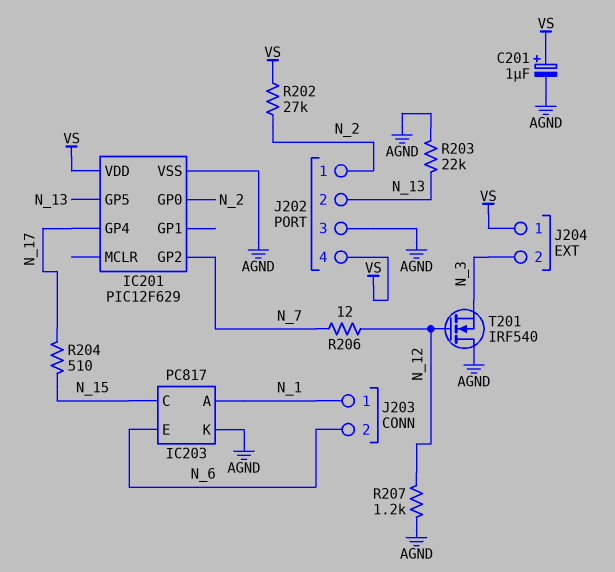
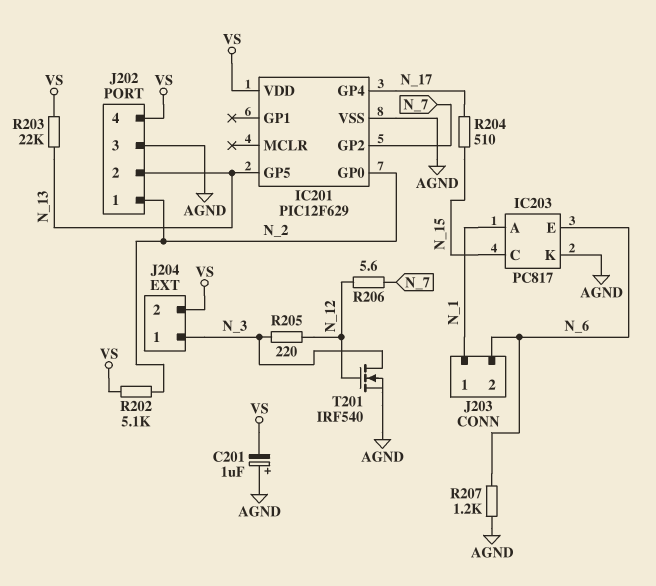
C201: 1uF (plus VS, minus AGND) -> 1uF (plus AGND, minus VS)
J204 pin 1: VS -> N_3
J204 pin 2: N_3 -> VS
R202: 27k (N_2, VS) -> 5.1k (N_2, VS)
R203: 22k (AGND, N_13) -> 22k (N_13, VS)
R205: none -> 220 (N_3, N_12)
R206: 12 (N_7, N_12) -> 5.6 (N_7, N_12)
R207: 1.2k (AGND, N_12) -> 1.2k (AGND, N_6)
T201: NMOS IRF540 (G N_12, D AGND, S N_3) -> NMOS IRF540 (G N_12, D N_3, S AGND)

